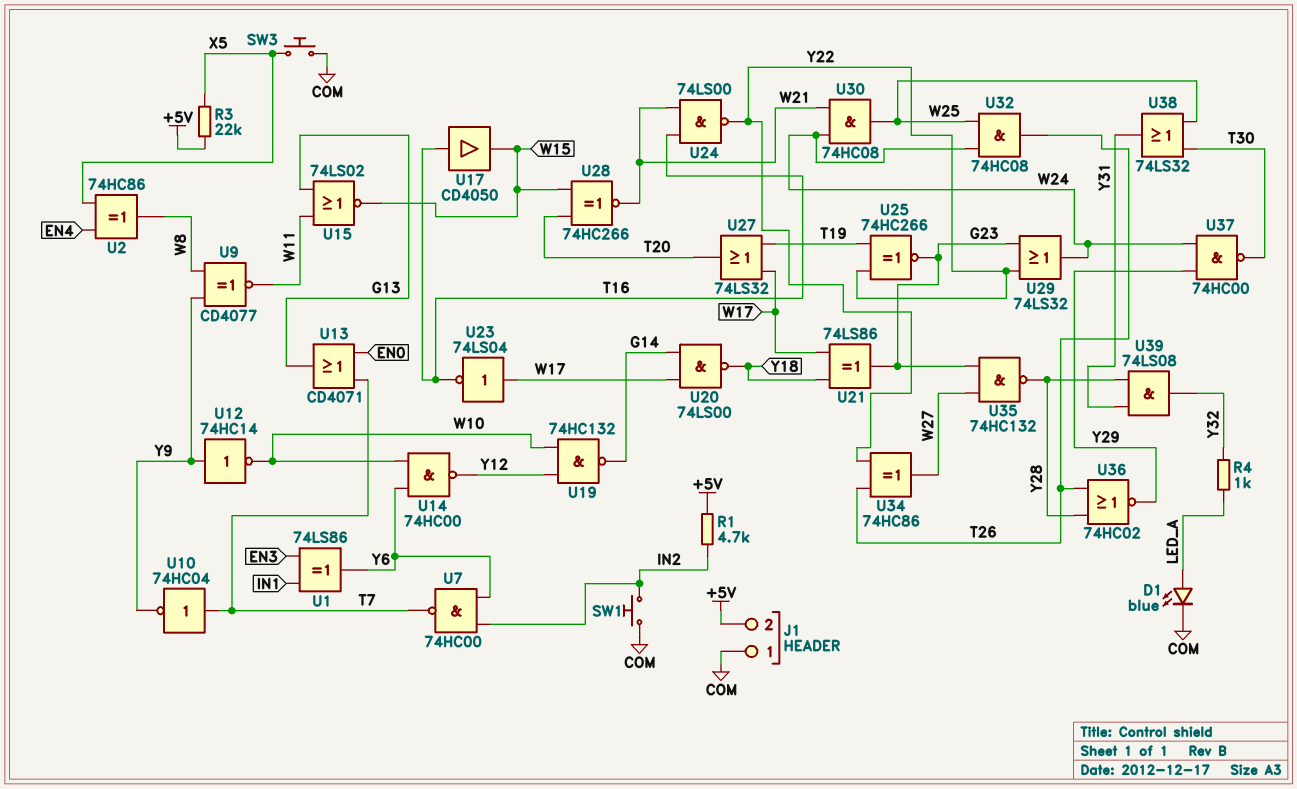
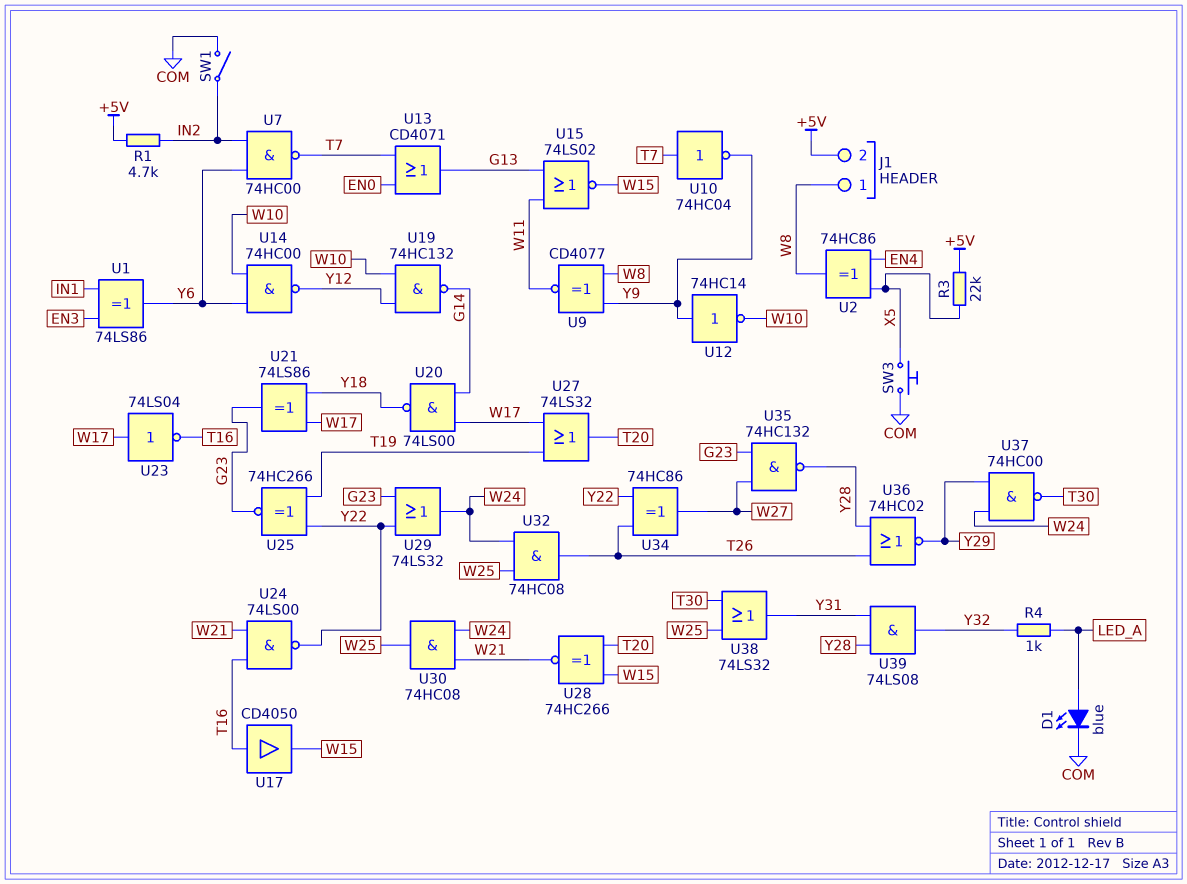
J1 pin 1: COM -> W8
SW1: button (COM, IN2) -> switch (COM, IN2)

